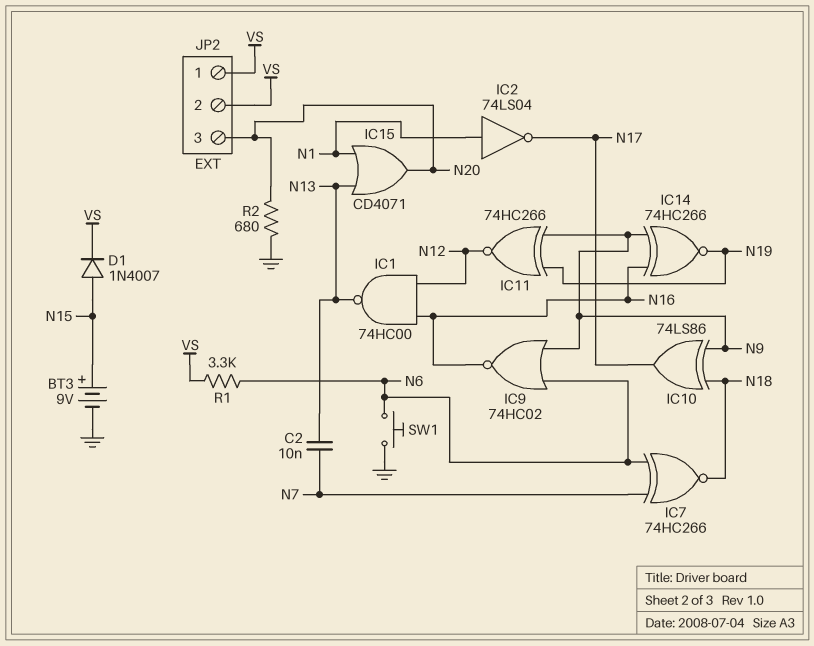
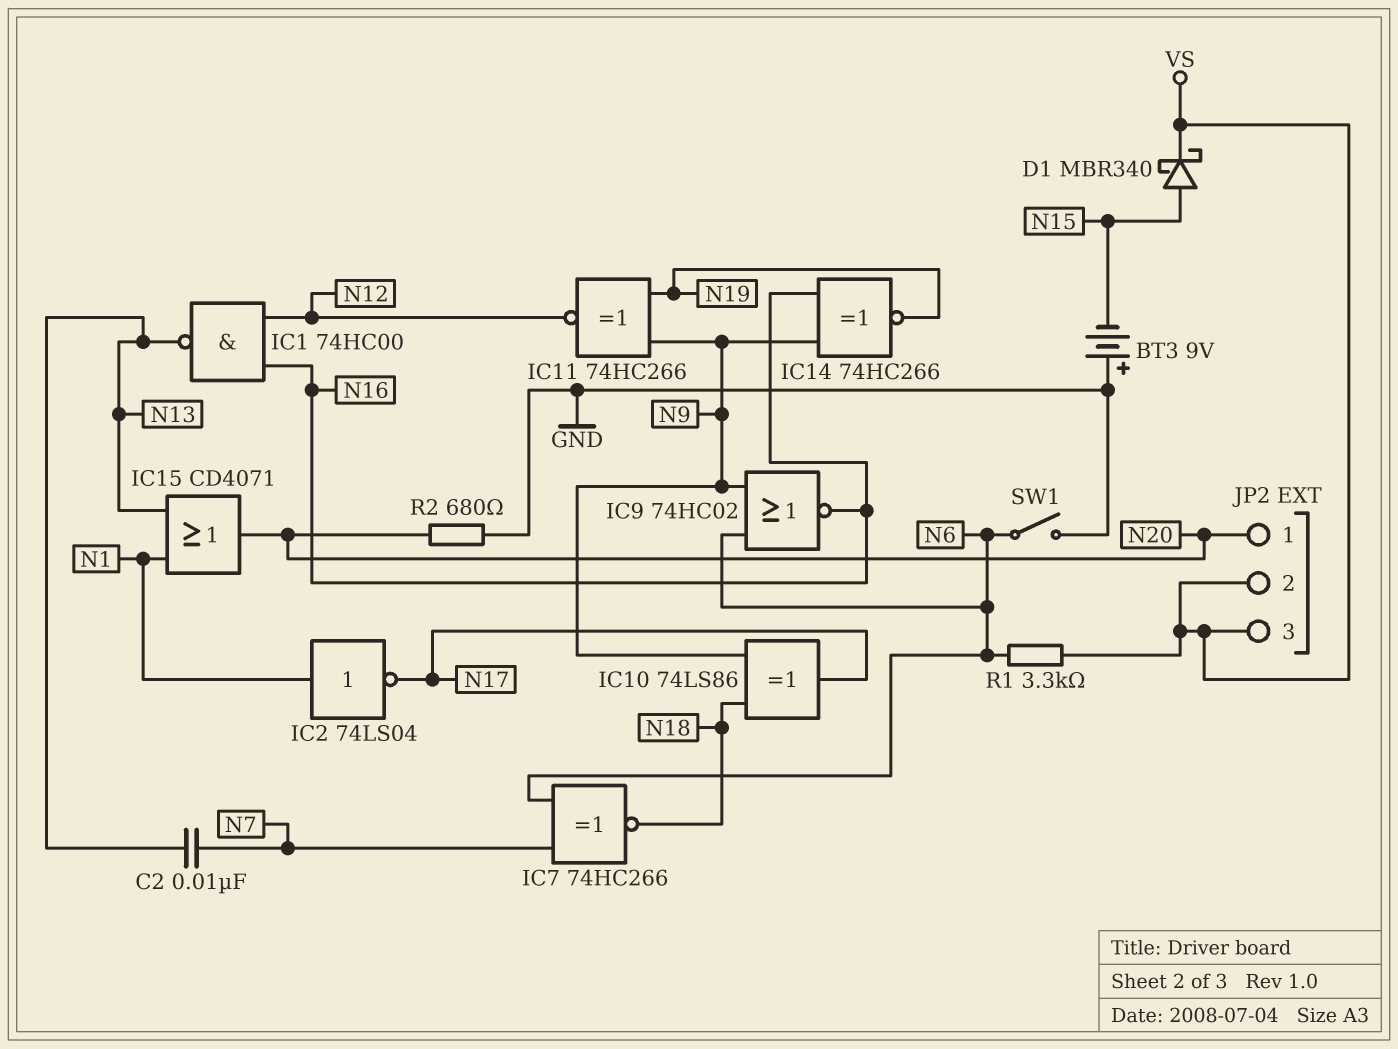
BT3: 9V (plus N15, minus GND) -> 9V (plus GND, minus N15)
D1: diode 1N4007 (A N15, K VS) -> schottky MBR340 (A N15, K VS)
JP2 pin 1: VS -> N20
JP2 pin 3: N20 -> VS
SW1: button (GND, N6) -> switch (GND, N6)

